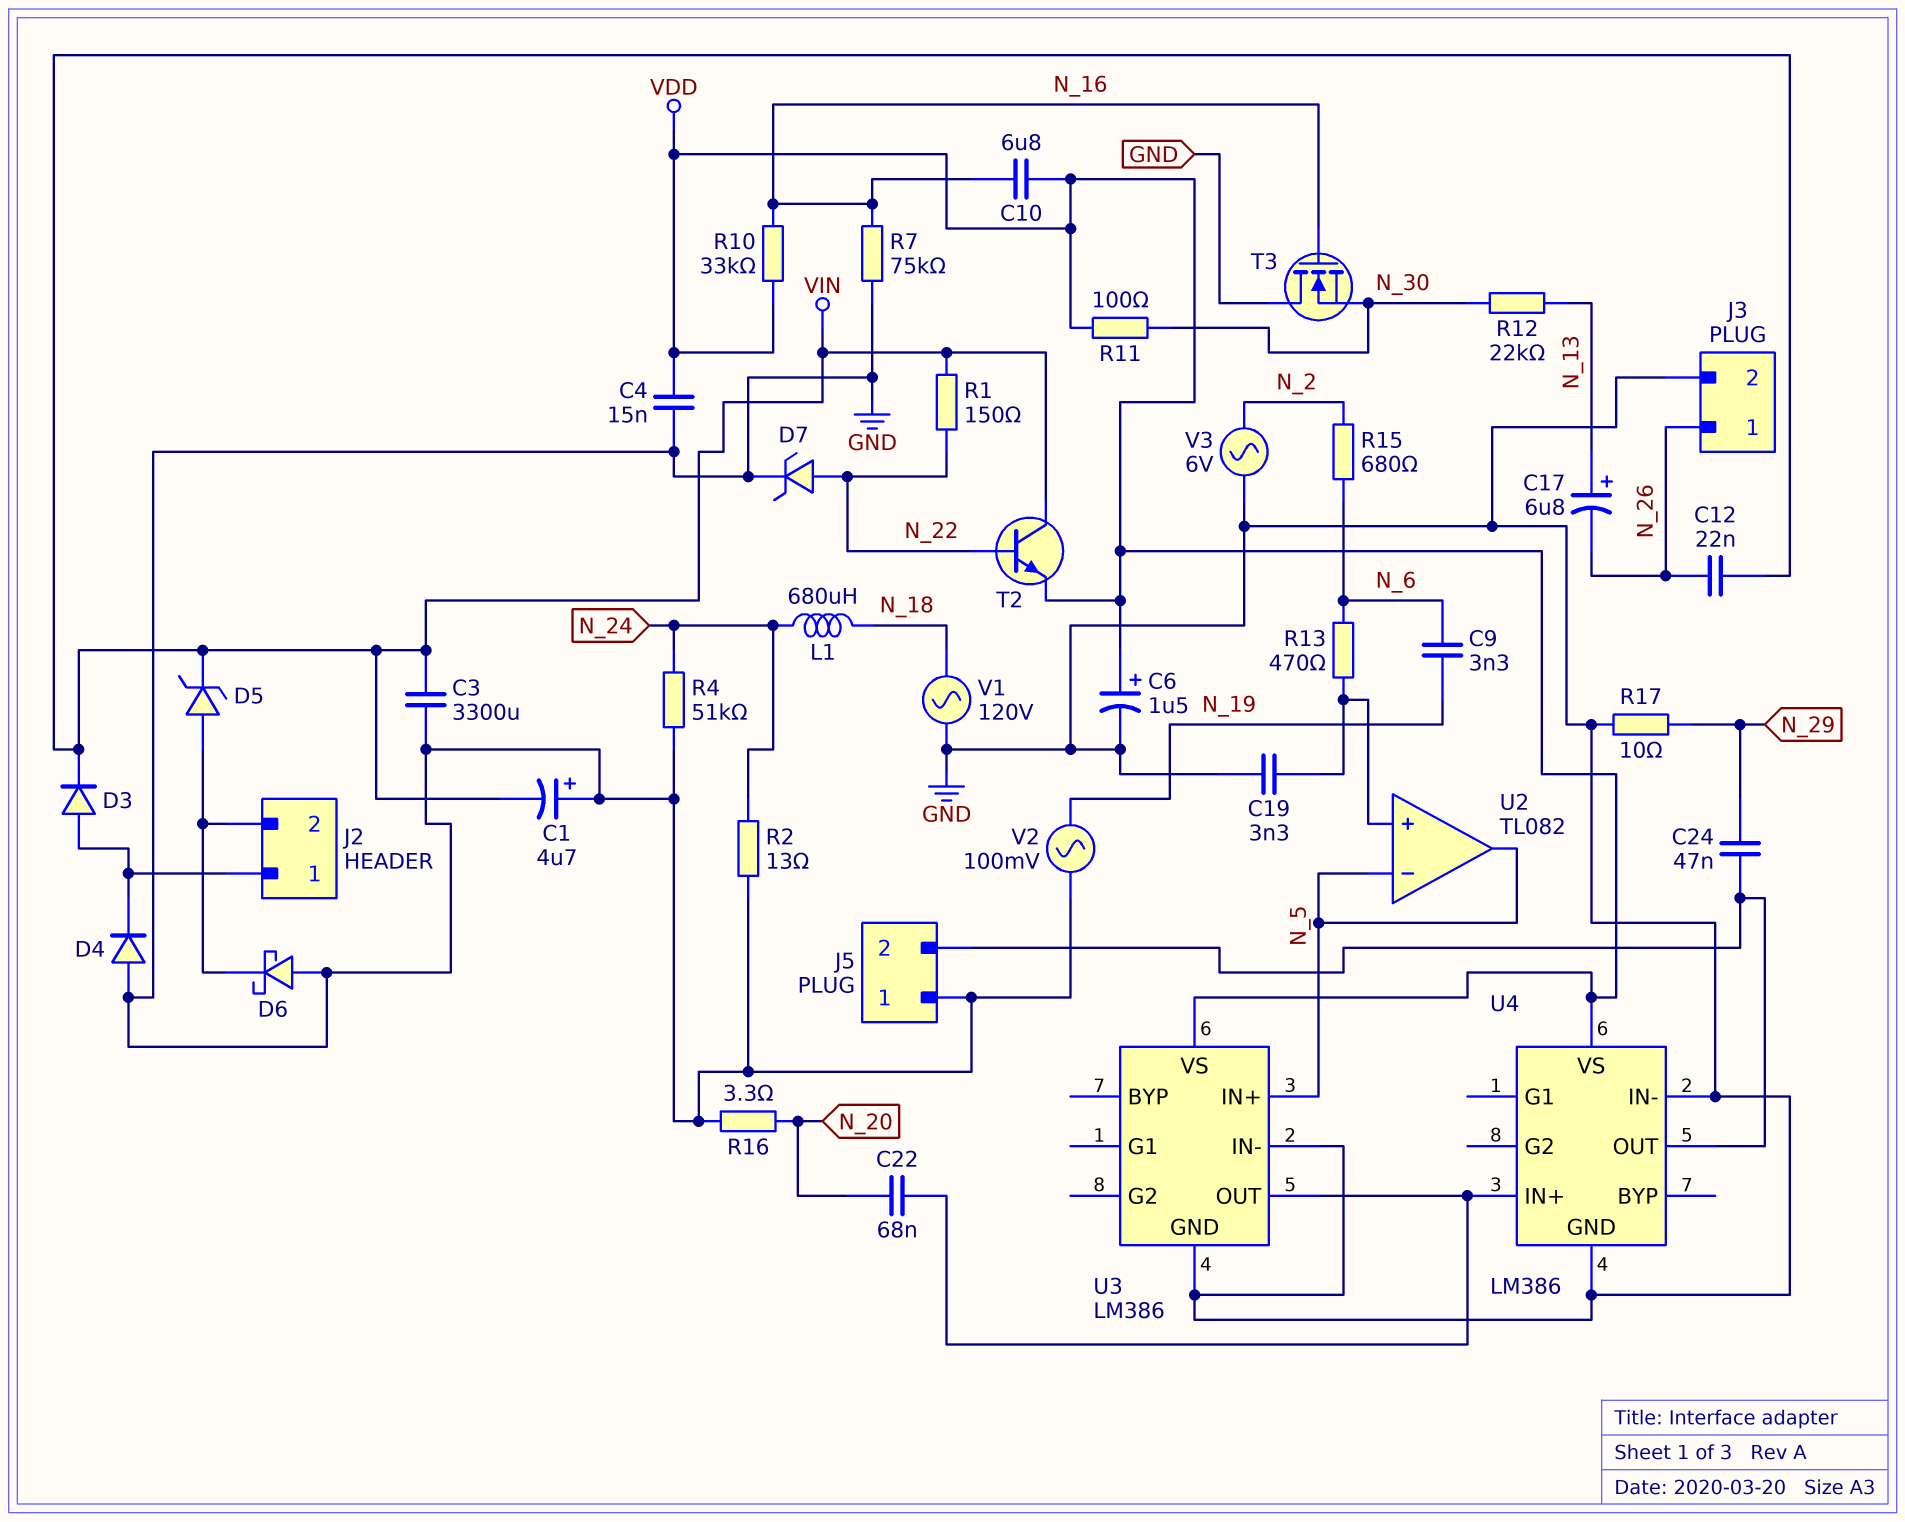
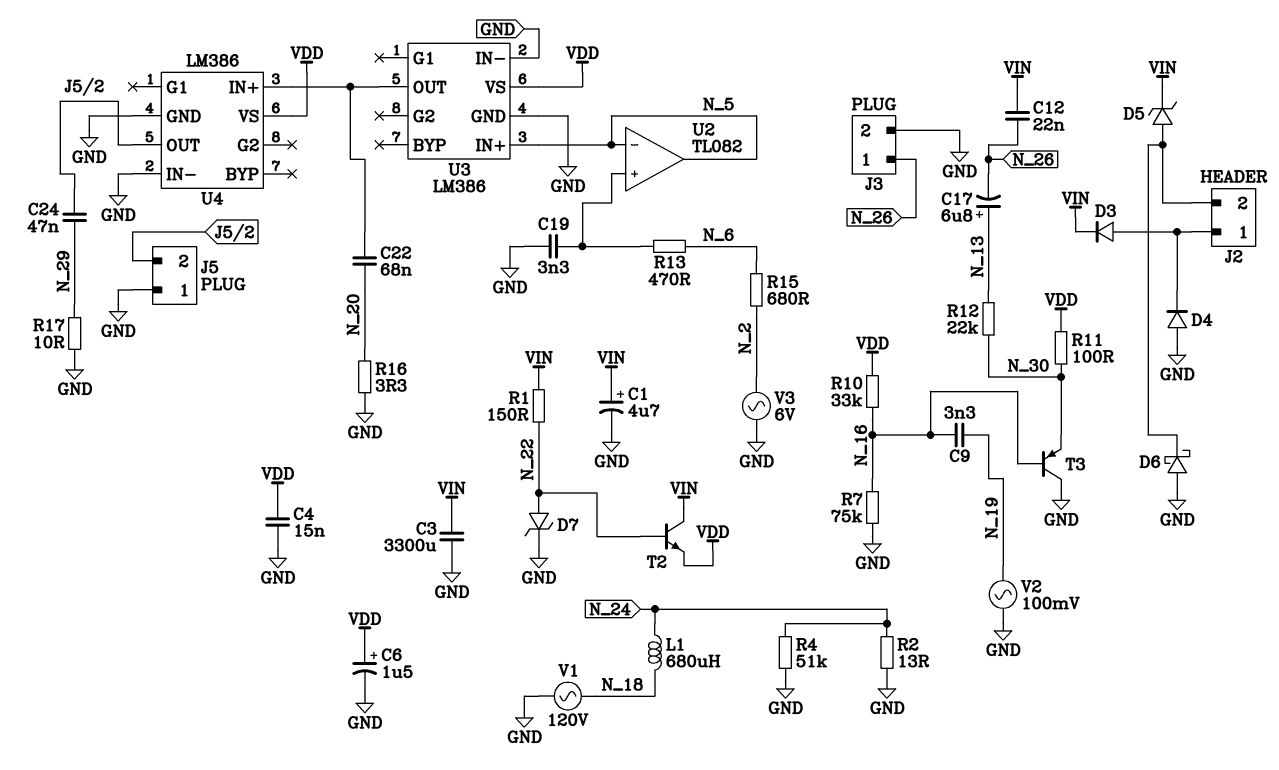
C1: 4.7uF (plus GND, minus VIN) -> 4.7uF (plus VIN, minus GND)
C9: 3.3nF (N_6, N_19) -> 3.3nF (N_16, N_19)
C10: 6.8uF (N_16, VDD) -> none
T3: NMOS (G N_16, D GND, S N_30) -> PNP (B N_16, C GND, E N_30)

